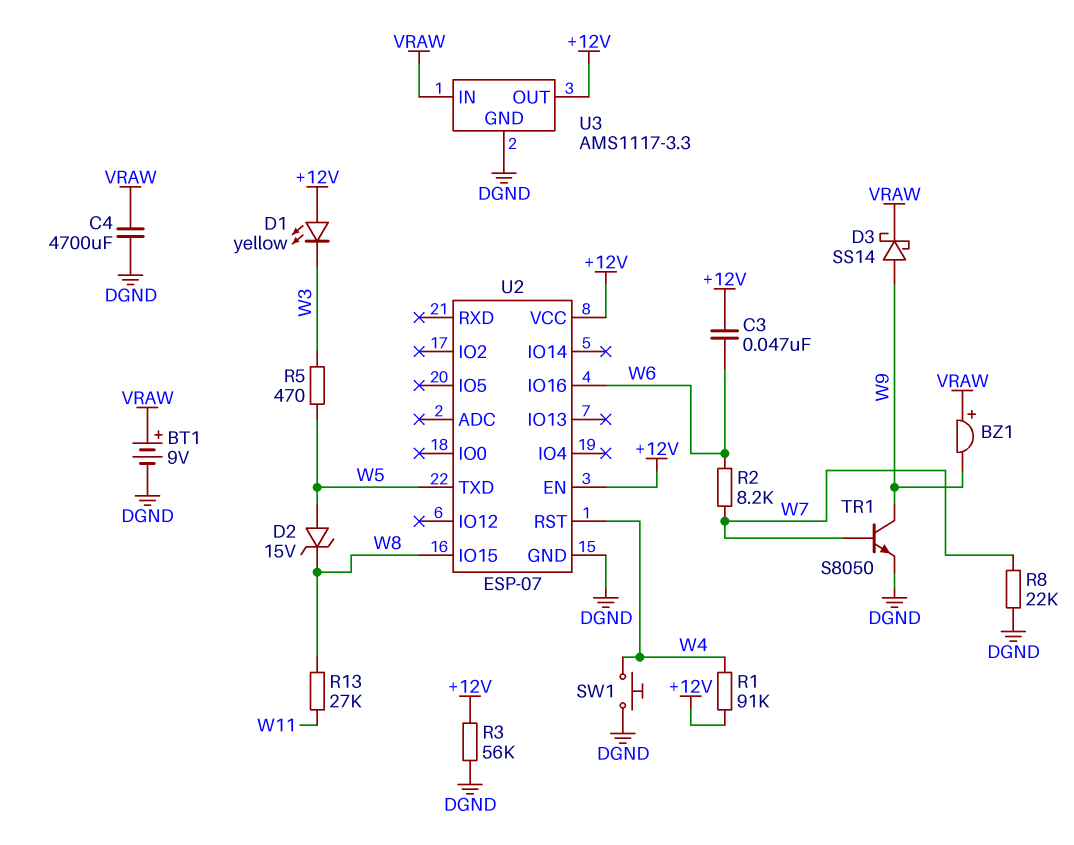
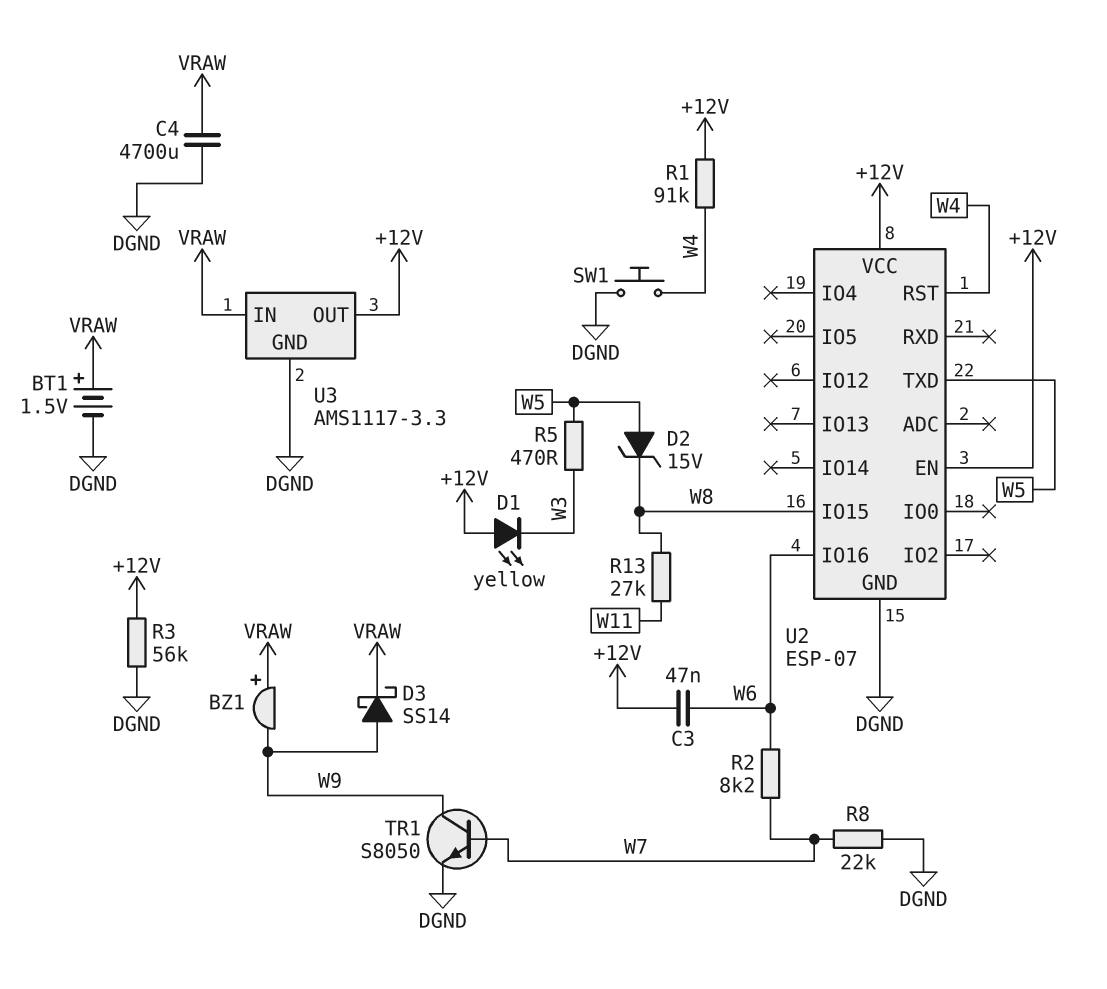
BT1: 9V (plus VRAW, minus DGND) -> 1.5V (plus VRAW, minus DGND)

